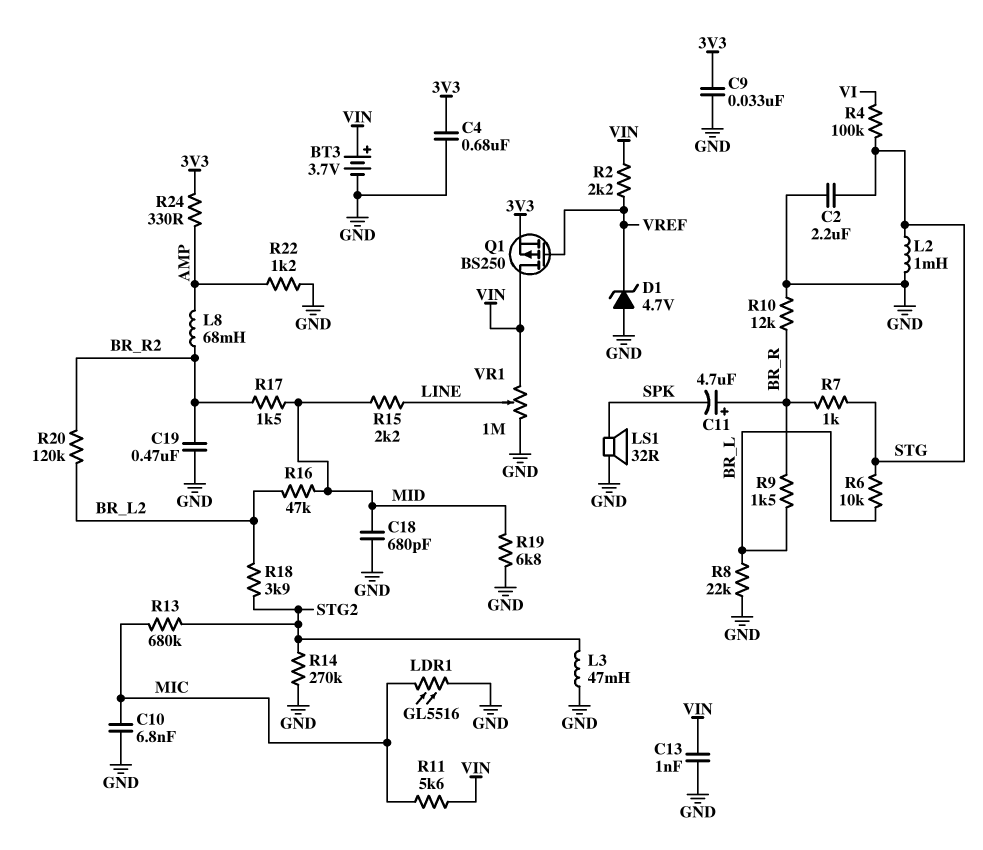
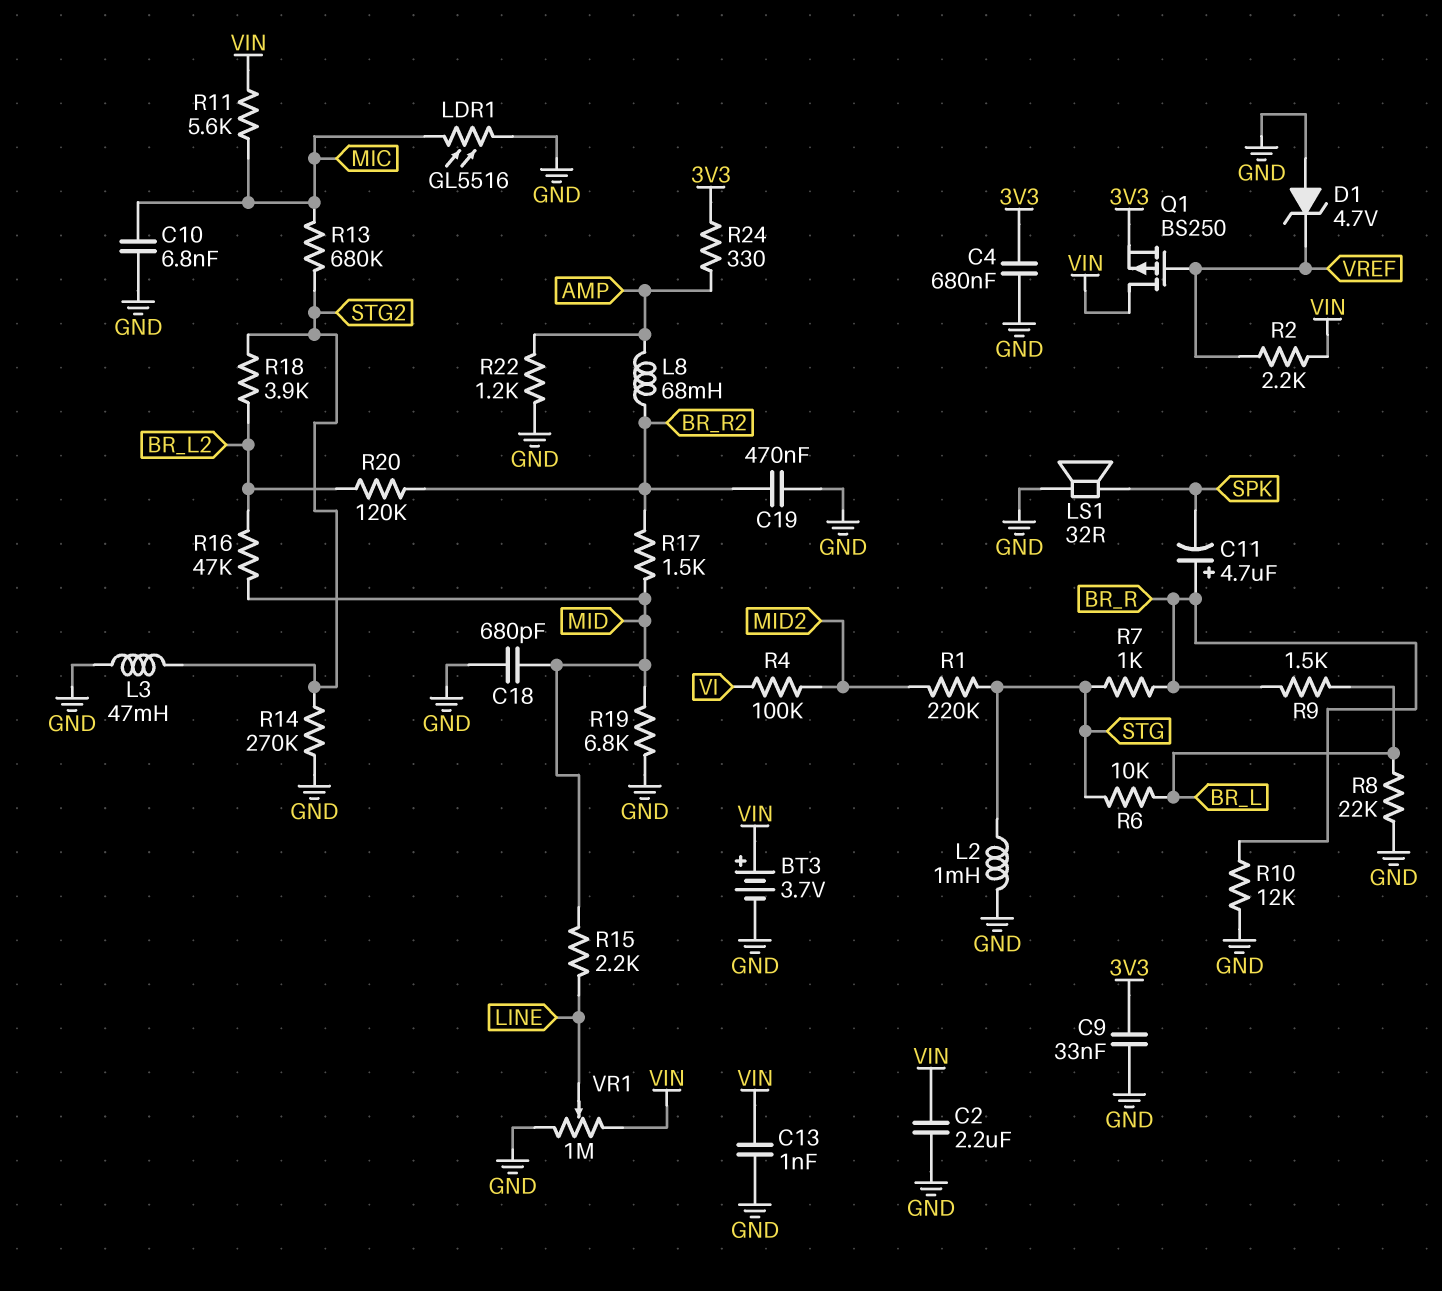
C2: 2.2uF (GND, STG) -> 2.2uF (GND, VIN)
R1: none -> 220k (MID2, STG)
R4: 100k (STG, VI) -> 100k (MID2, VI)

